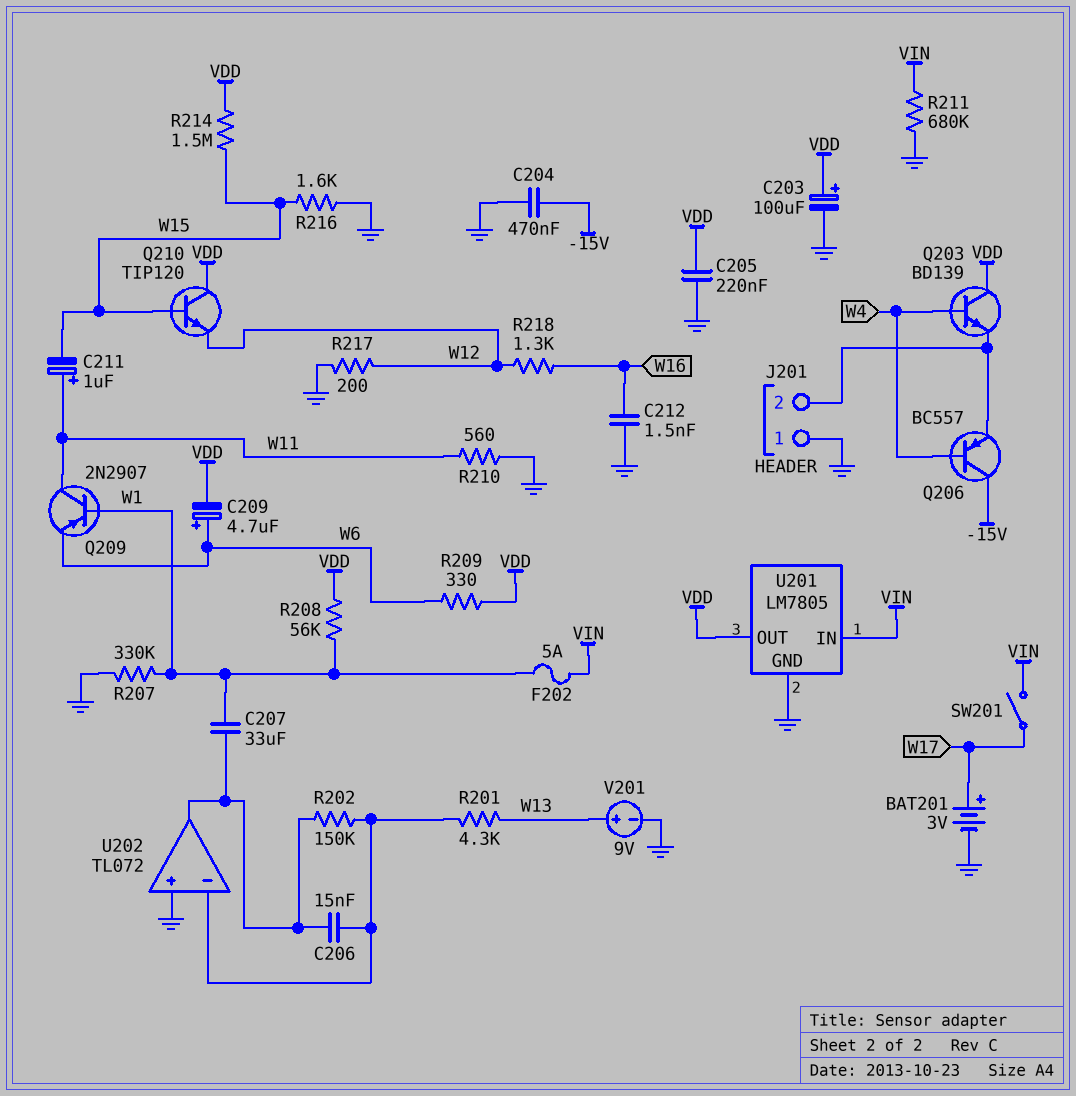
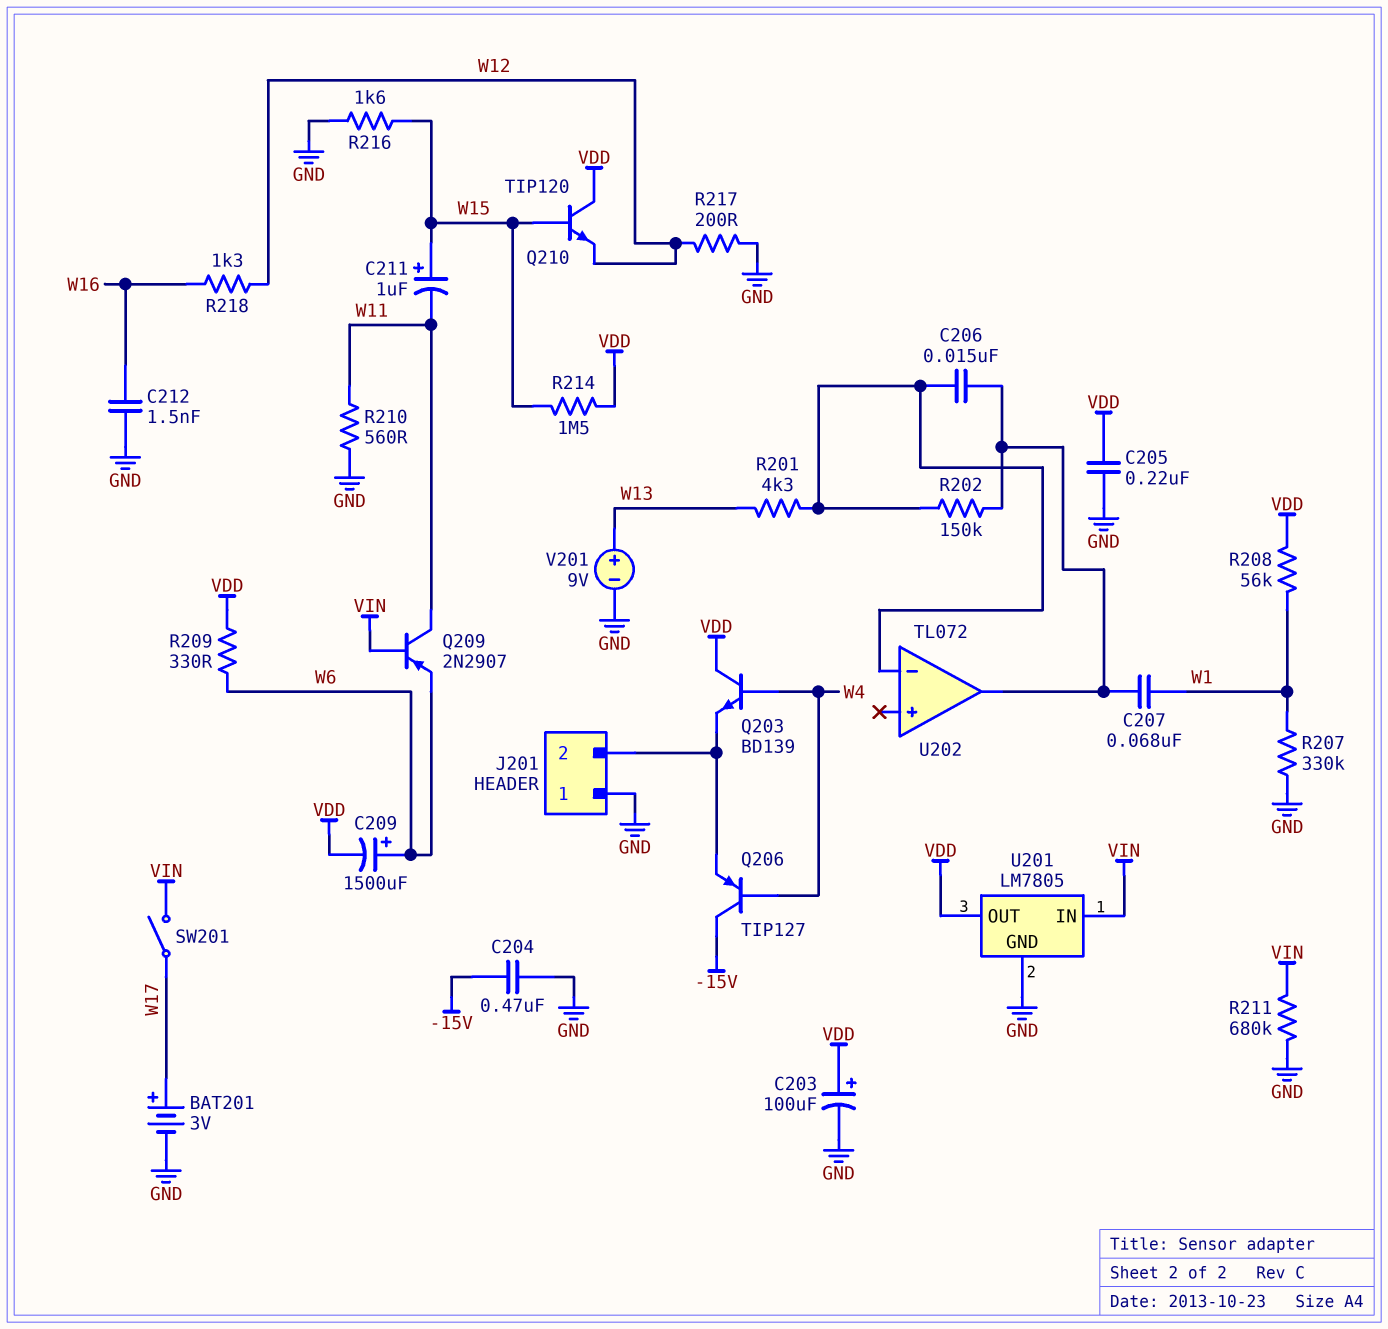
C207: 33uF (U202/out, W1) -> 68nF (U202/out, W1)
C209: 4.7uF (plus W6, minus VDD) -> 1500uF (plus W6, minus VDD)
C211: 1uF (plus W11, minus W15) -> 1uF (plus W15, minus W11)
F202: 5A (VIN, W1) -> none
Q206: PNP BC557 (B W4, C -15V, E J201/2) -> PNP TIP127 (B W4, C -15V, E J201/2)
Q209: PNP 2N2907 (B W1, C W11, E W6) -> PNP 2N2907 (B VIN, C W11, E W6)
U202 pin in+: GND -> none

